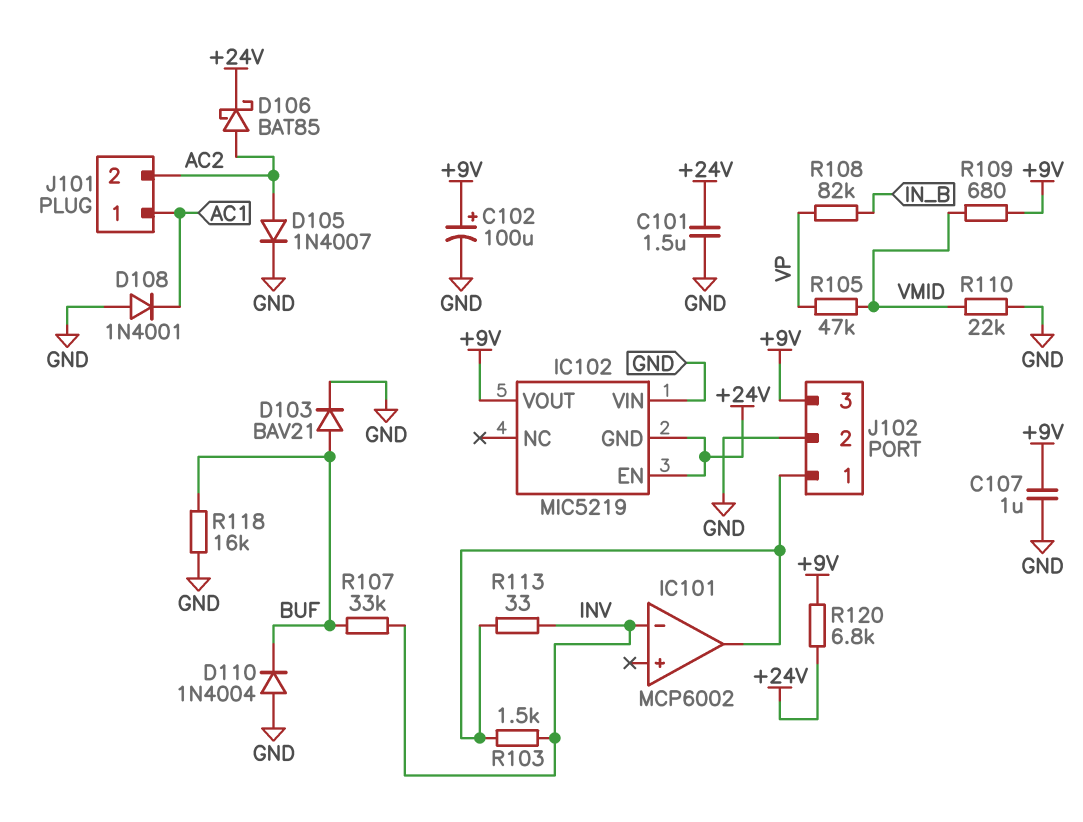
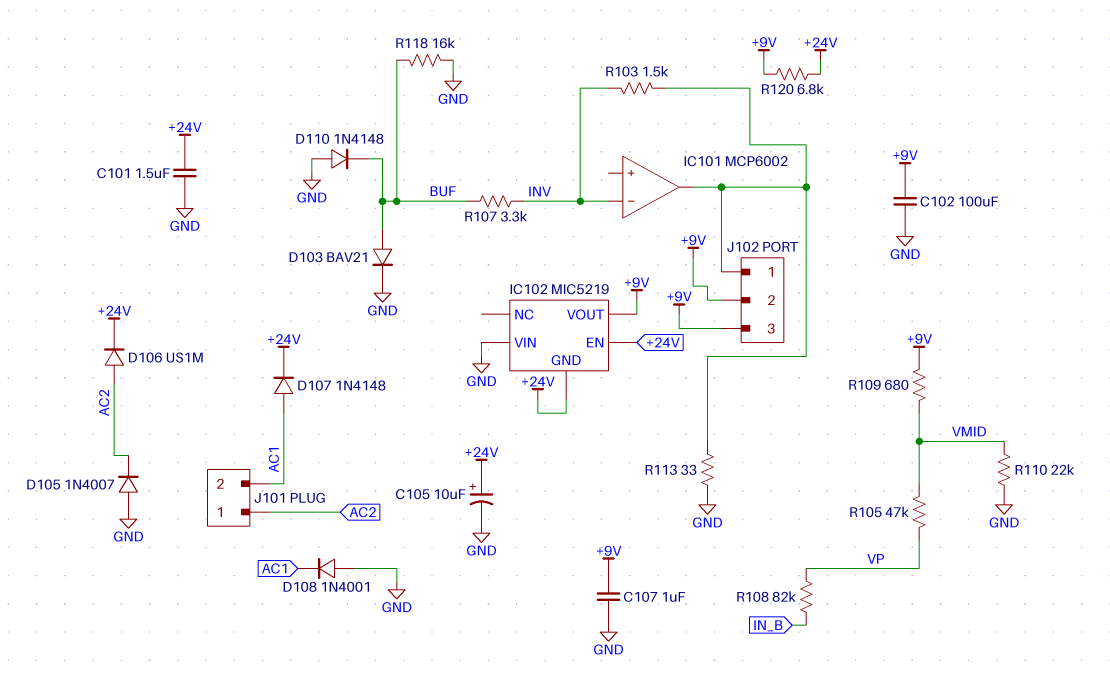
C102: 100uF (plus +9V, minus GND) -> 100uF (+9V, GND)
C105: none -> 10uF (plus +24V, minus GND)
D105: diode 1N4007 (A AC2, K GND) -> diode 1N4007 (A GND, K AC2)
D106: schottky BAT85 (A AC2, K +24V) -> diode US1M (A AC2, K +24V)
D107: none -> diode 1N4148 (A AC1, K +24V)
D110: diode 1N4004 (A GND, K BUF) -> diode 1N4148 (A GND, K BUF)
J101 pin 1: AC1 -> AC2
J101 pin 2: AC2 -> AC1
J102 pin 2: GND -> +9V
R107: 33k (BUF, INV) -> 3.3k (BUF, INV)
R113: 33 (IC101/out, INV) -> 33 (GND, IC101/out)

